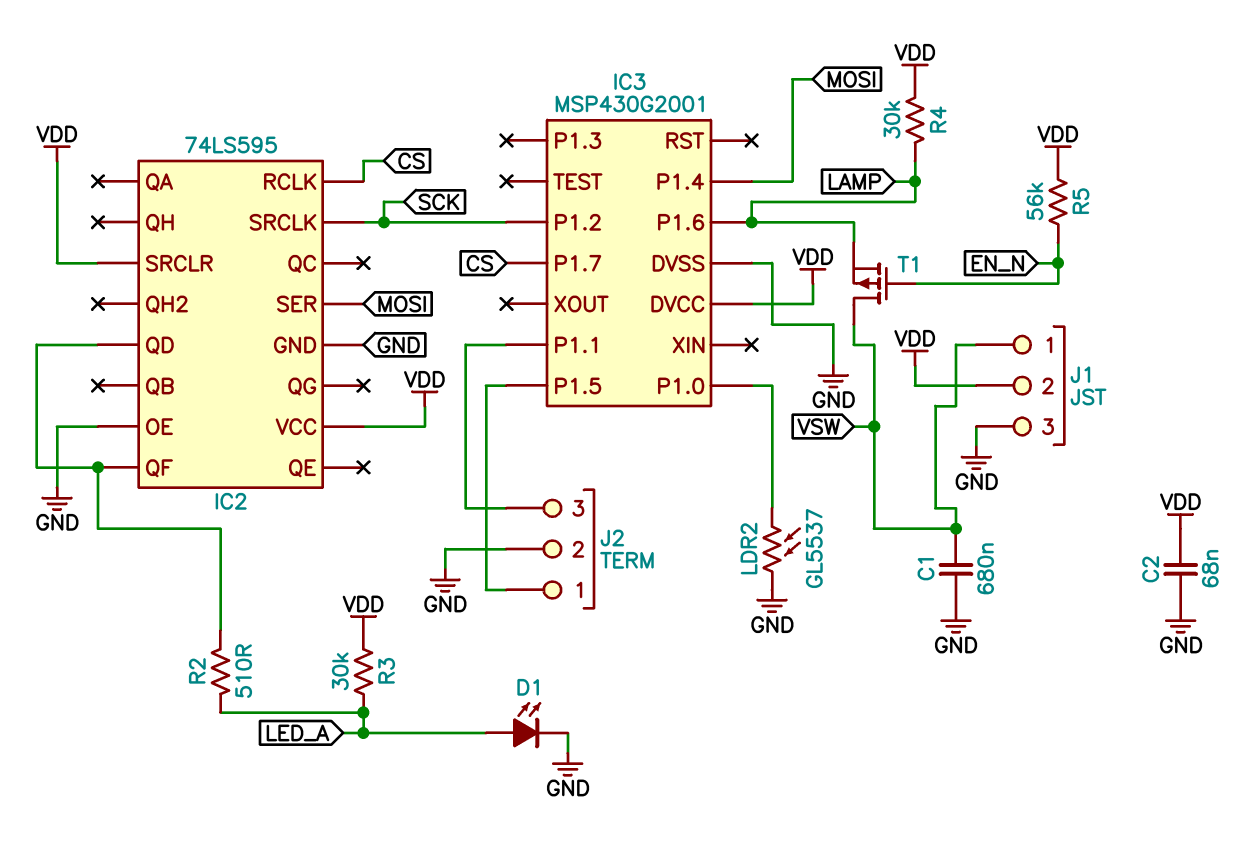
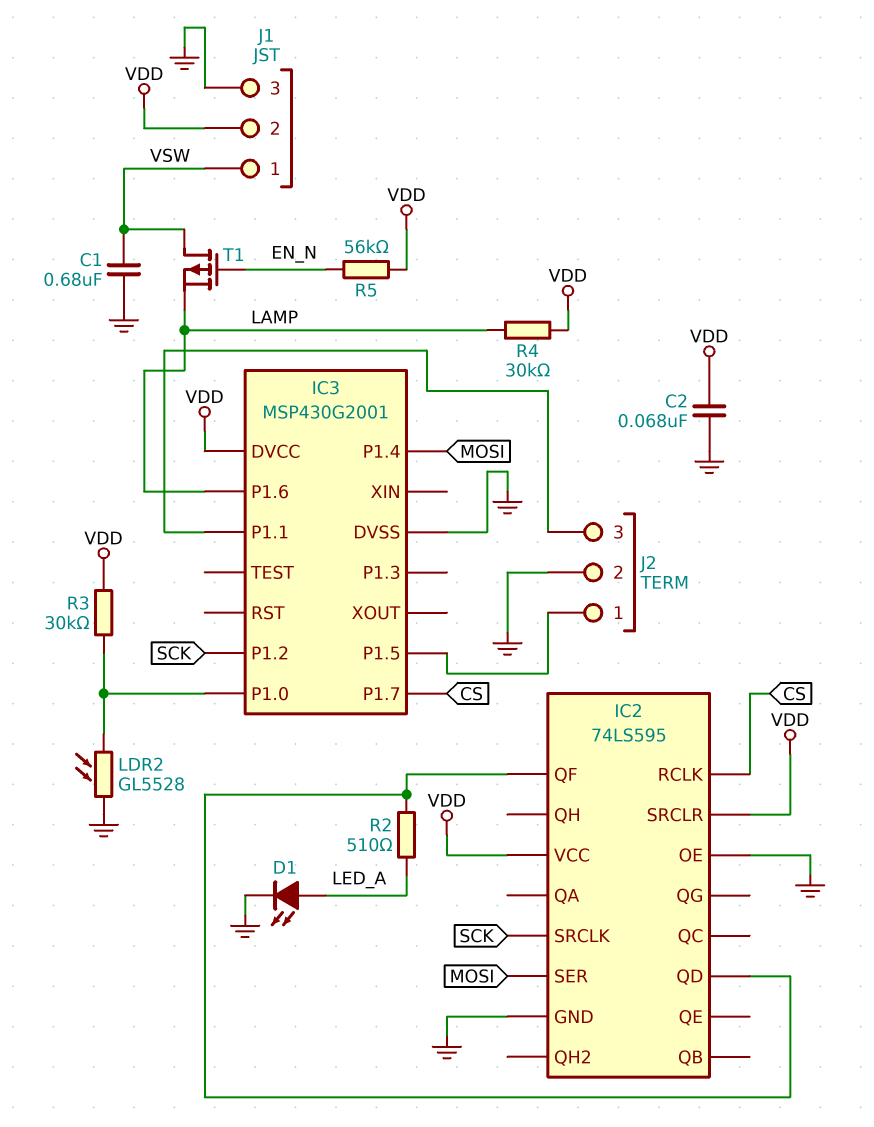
LDR2: GL5537 (GND, IC3/P1.0) -> GL5528 (GND, IC3/P1.0)
R3: 30k (LED_A, VDD) -> 30k (IC3/P1.0, VDD)

